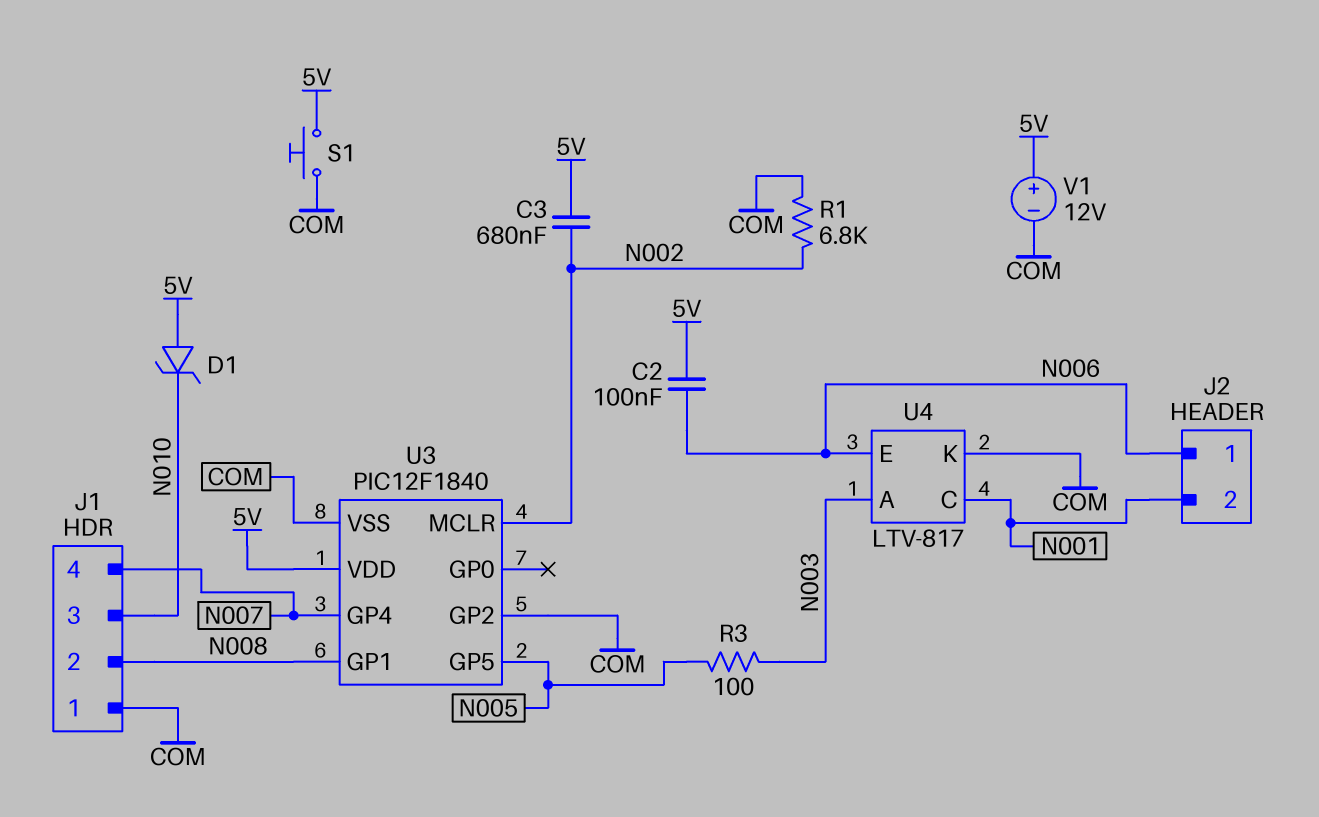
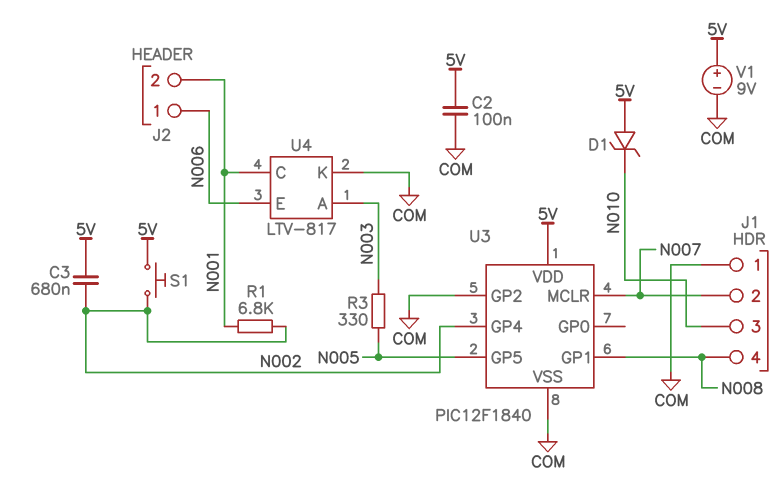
C2: 100nF (5V, N006) -> 100nF (5V, COM)
J1 pin 2: N008 -> N007
J1 pin 4: N007 -> N008
R1: 6.8k (COM, N002) -> 6.8k (N001, N002)
R3: 100 (N003, N005) -> 330 (N003, N005)
S1: button (5V, COM) -> button (5V, N002)
U3 pin GP4: N007 -> N002
U3 pin MCLR: N002 -> N007
V1: 12V (plus 5V, minus COM) -> 9V (plus 5V, minus COM)

